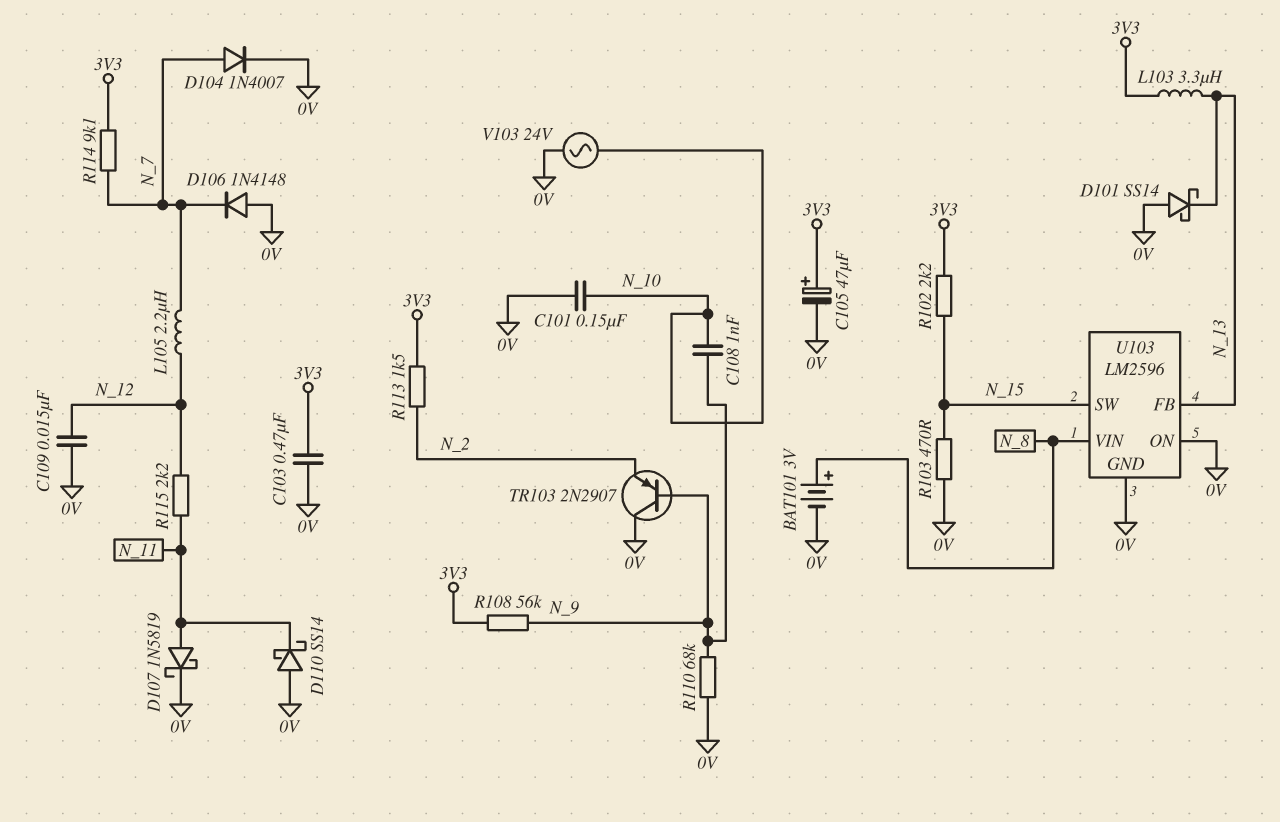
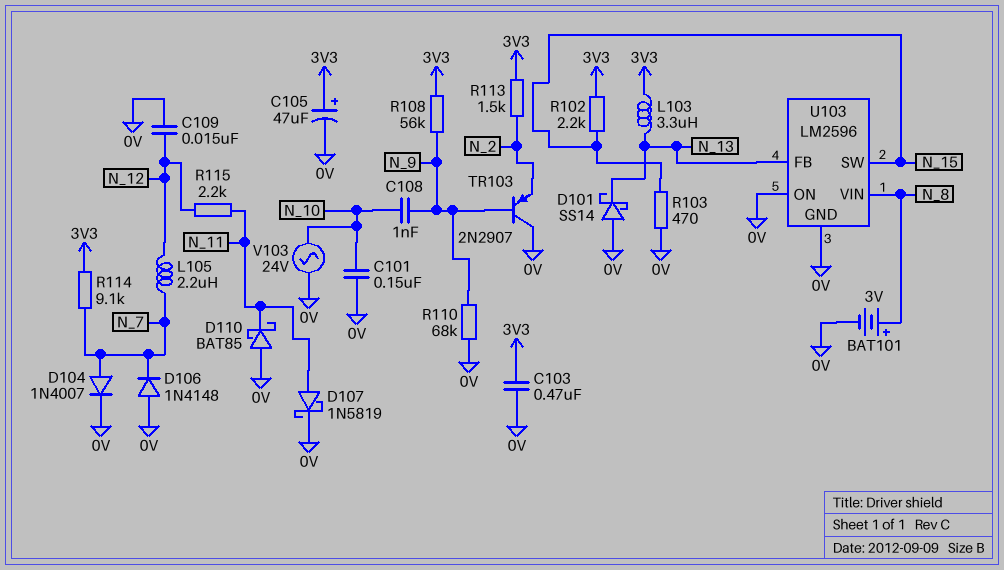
D110: schottky SS14 (A 0V, K N_11) -> schottky BAT85 (A 0V, K N_11)

